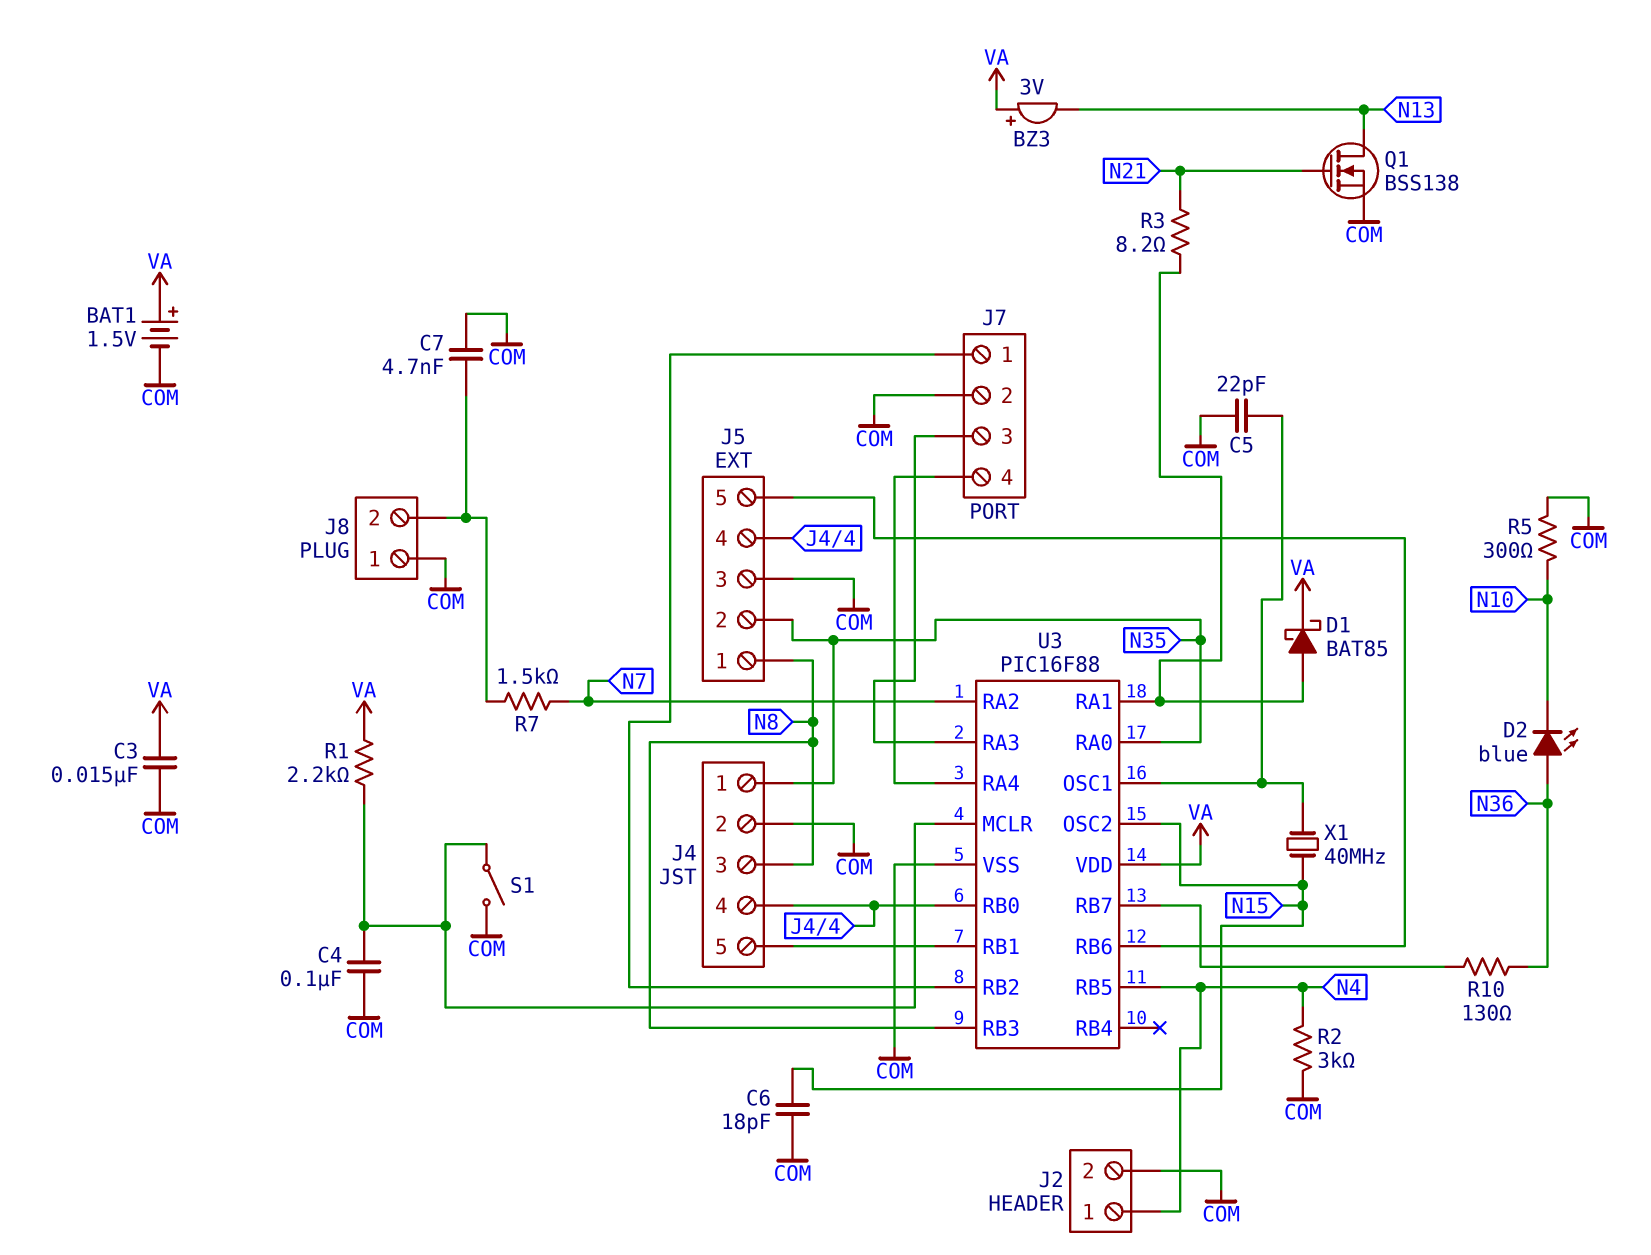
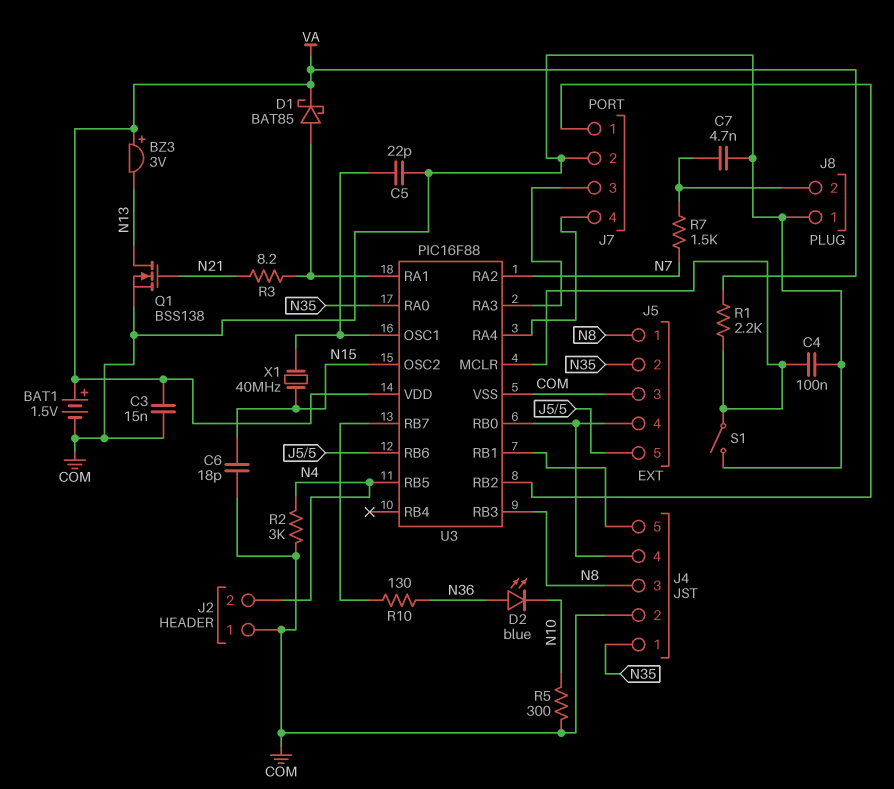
J2 pin 1: N4 -> COM
J2 pin 2: COM -> N4

